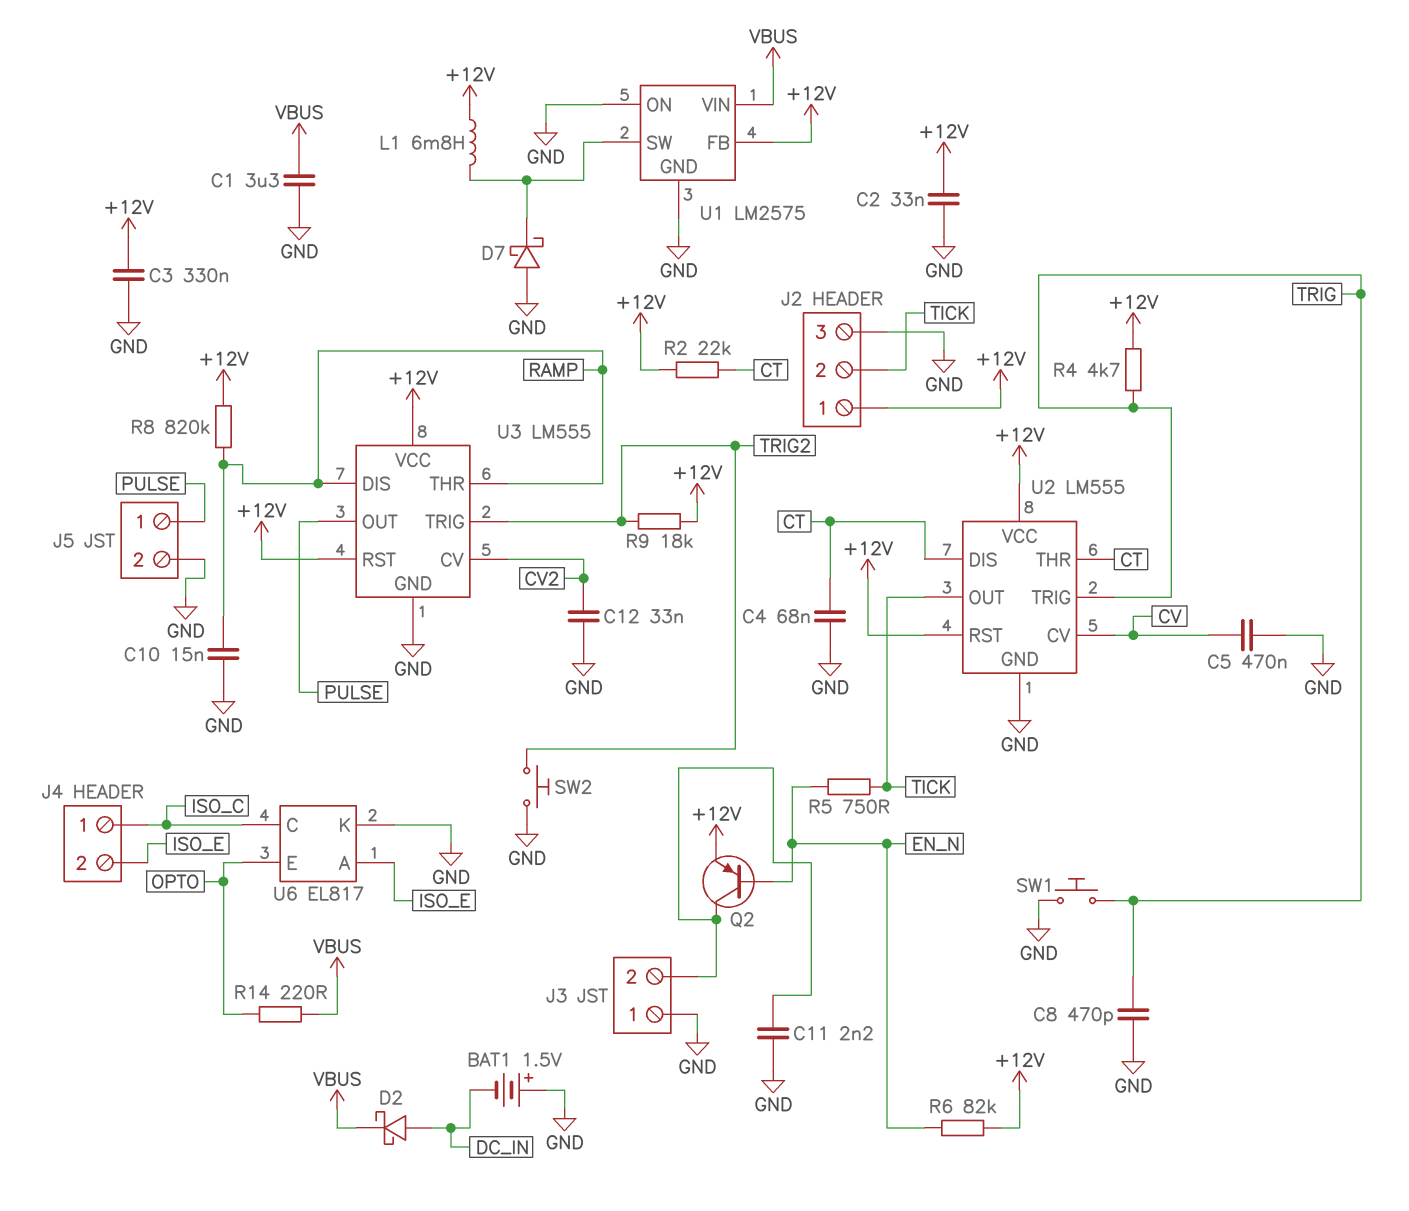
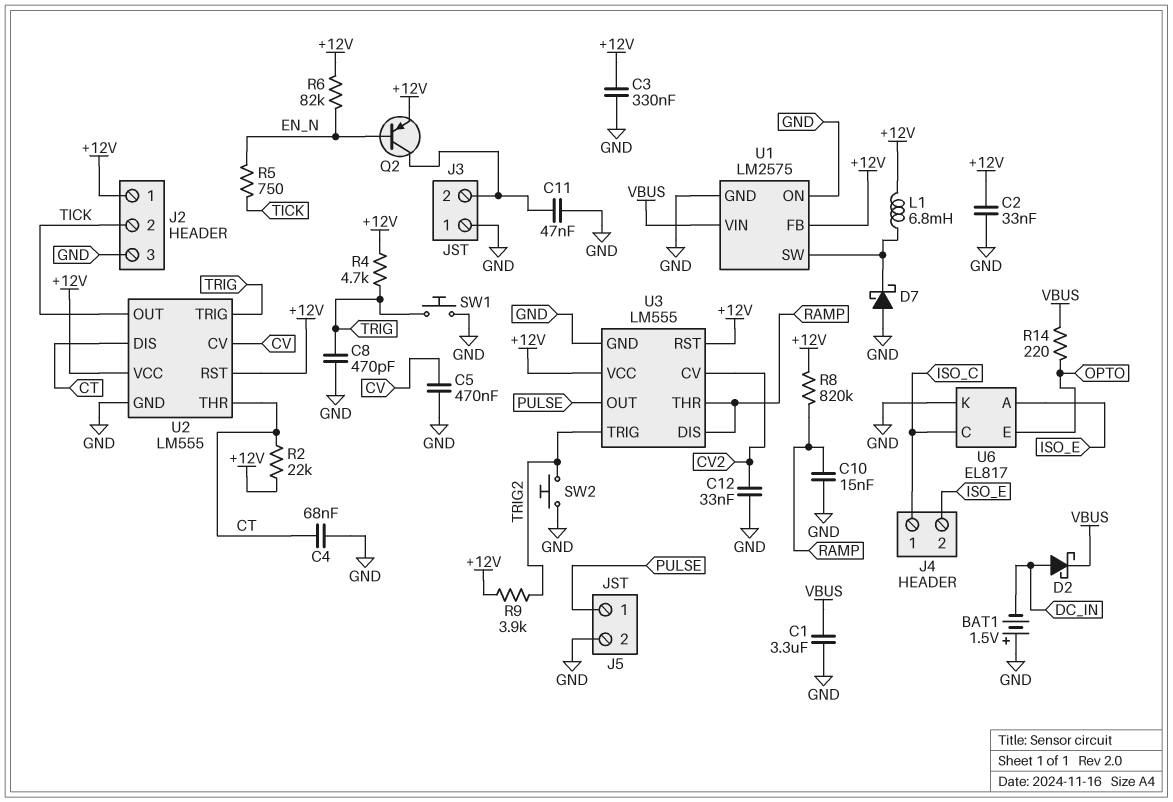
C11: 2.2nF (GND, J3/2) -> 47nF (GND, J3/2)
R9: 18k (+12V, TRIG2) -> 3.9k (+12V, TRIG2)

